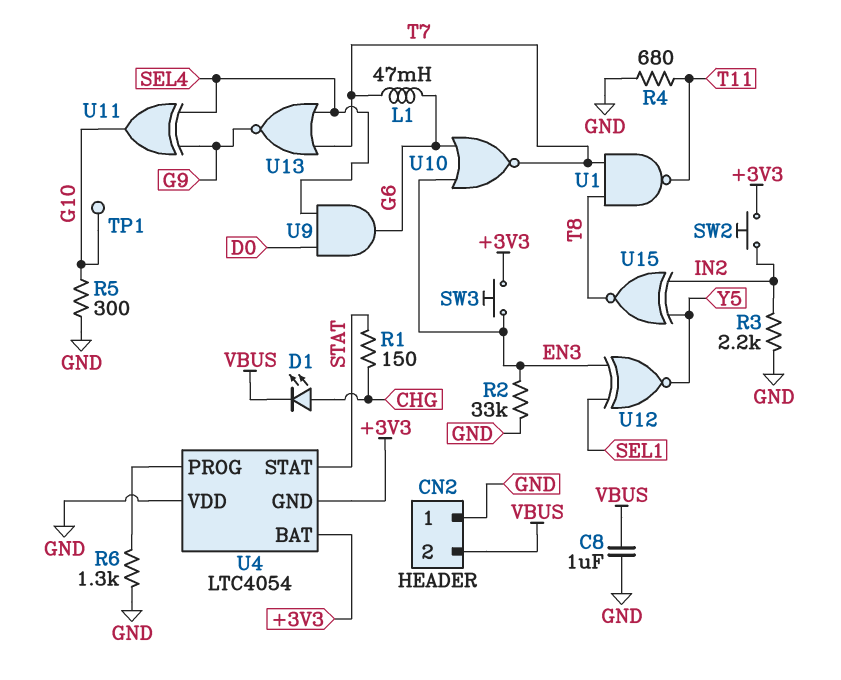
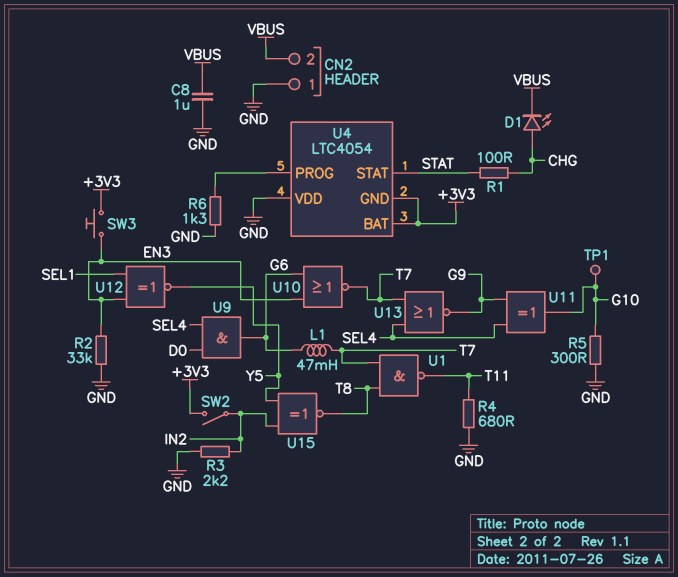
R1: 150 (CHG, STAT) -> 100 (CHG, STAT)
SW2: button (+3V3, IN2) -> switch (+3V3, IN2)

